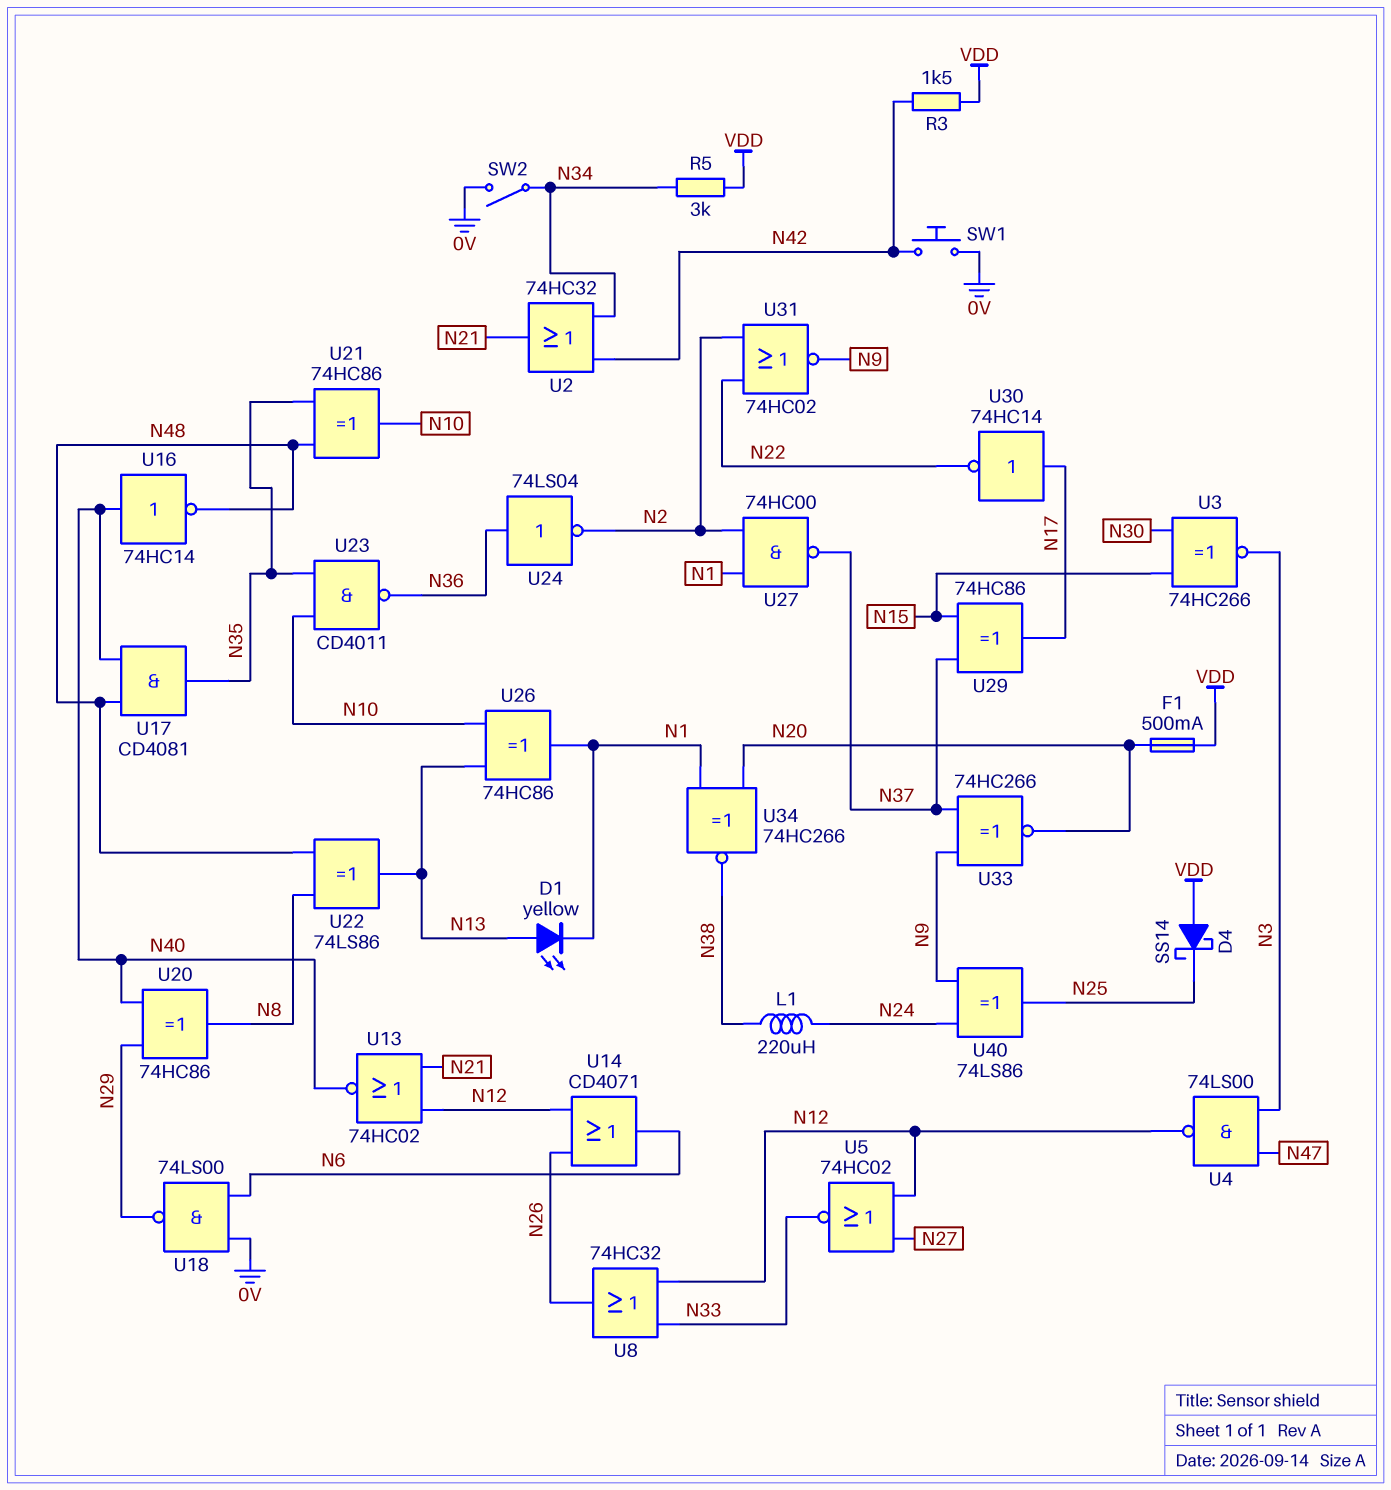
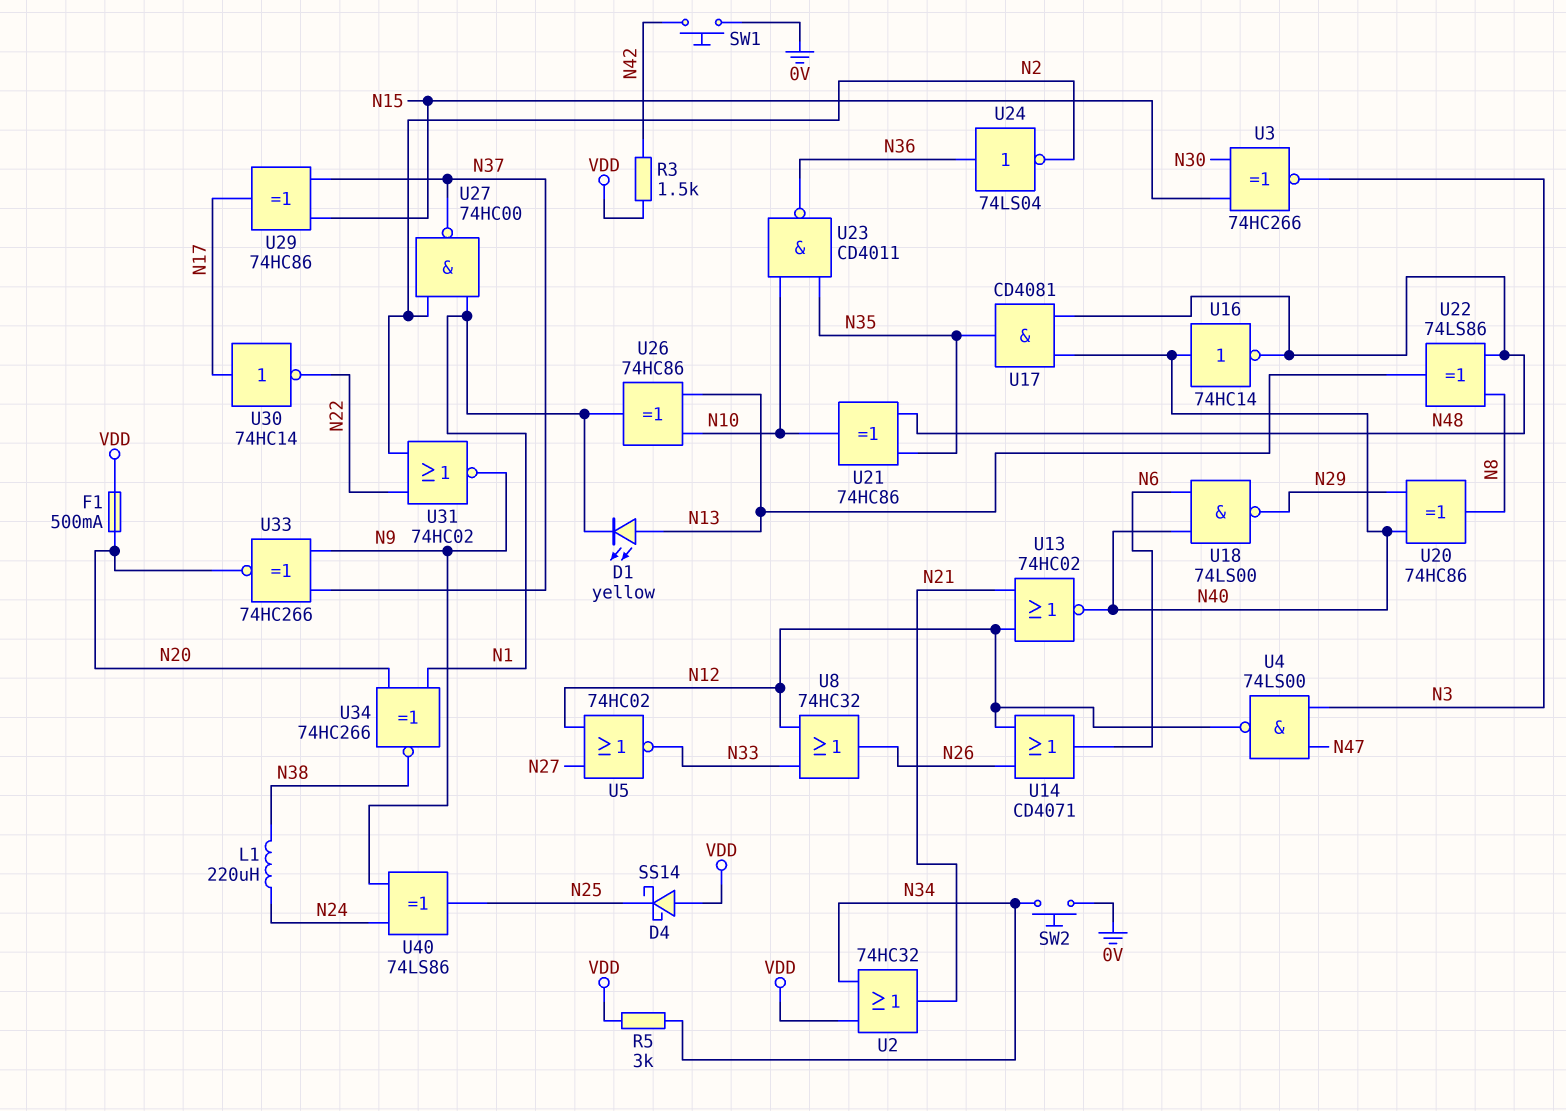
SW2: switch (0V, N34) -> button (0V, N34)
U2: OR 74HC32 (in N34, in N42, out N21) -> OR 74HC32 (in N34, in VDD, out N21)
U18: NAND 74LS00 (in 0V, in N6, out N29) -> NAND 74LS00 (in N6, in N40, out N29)

